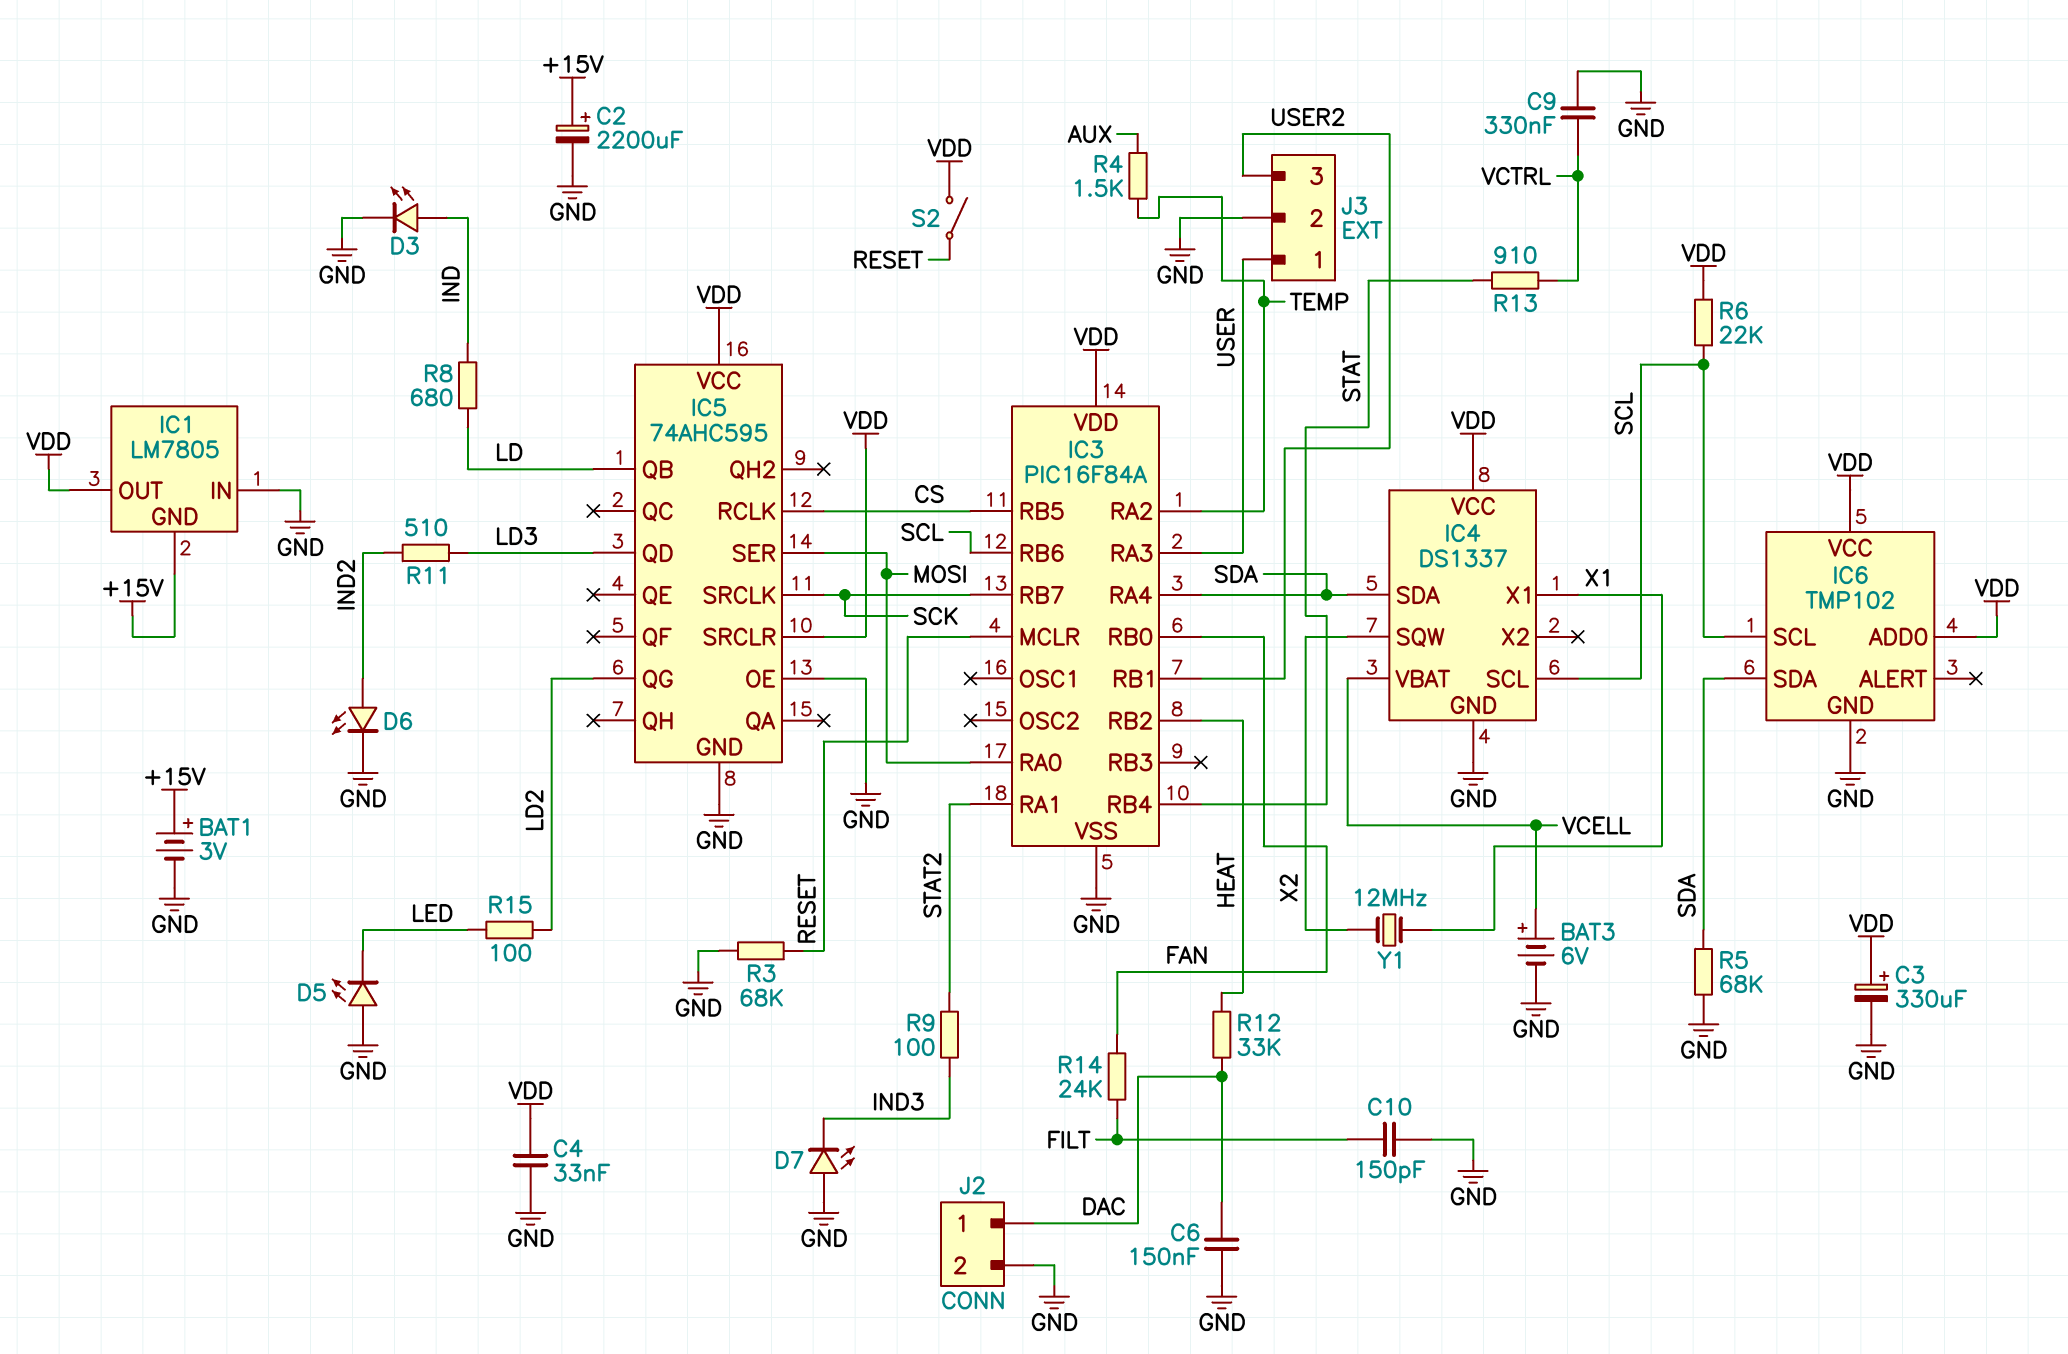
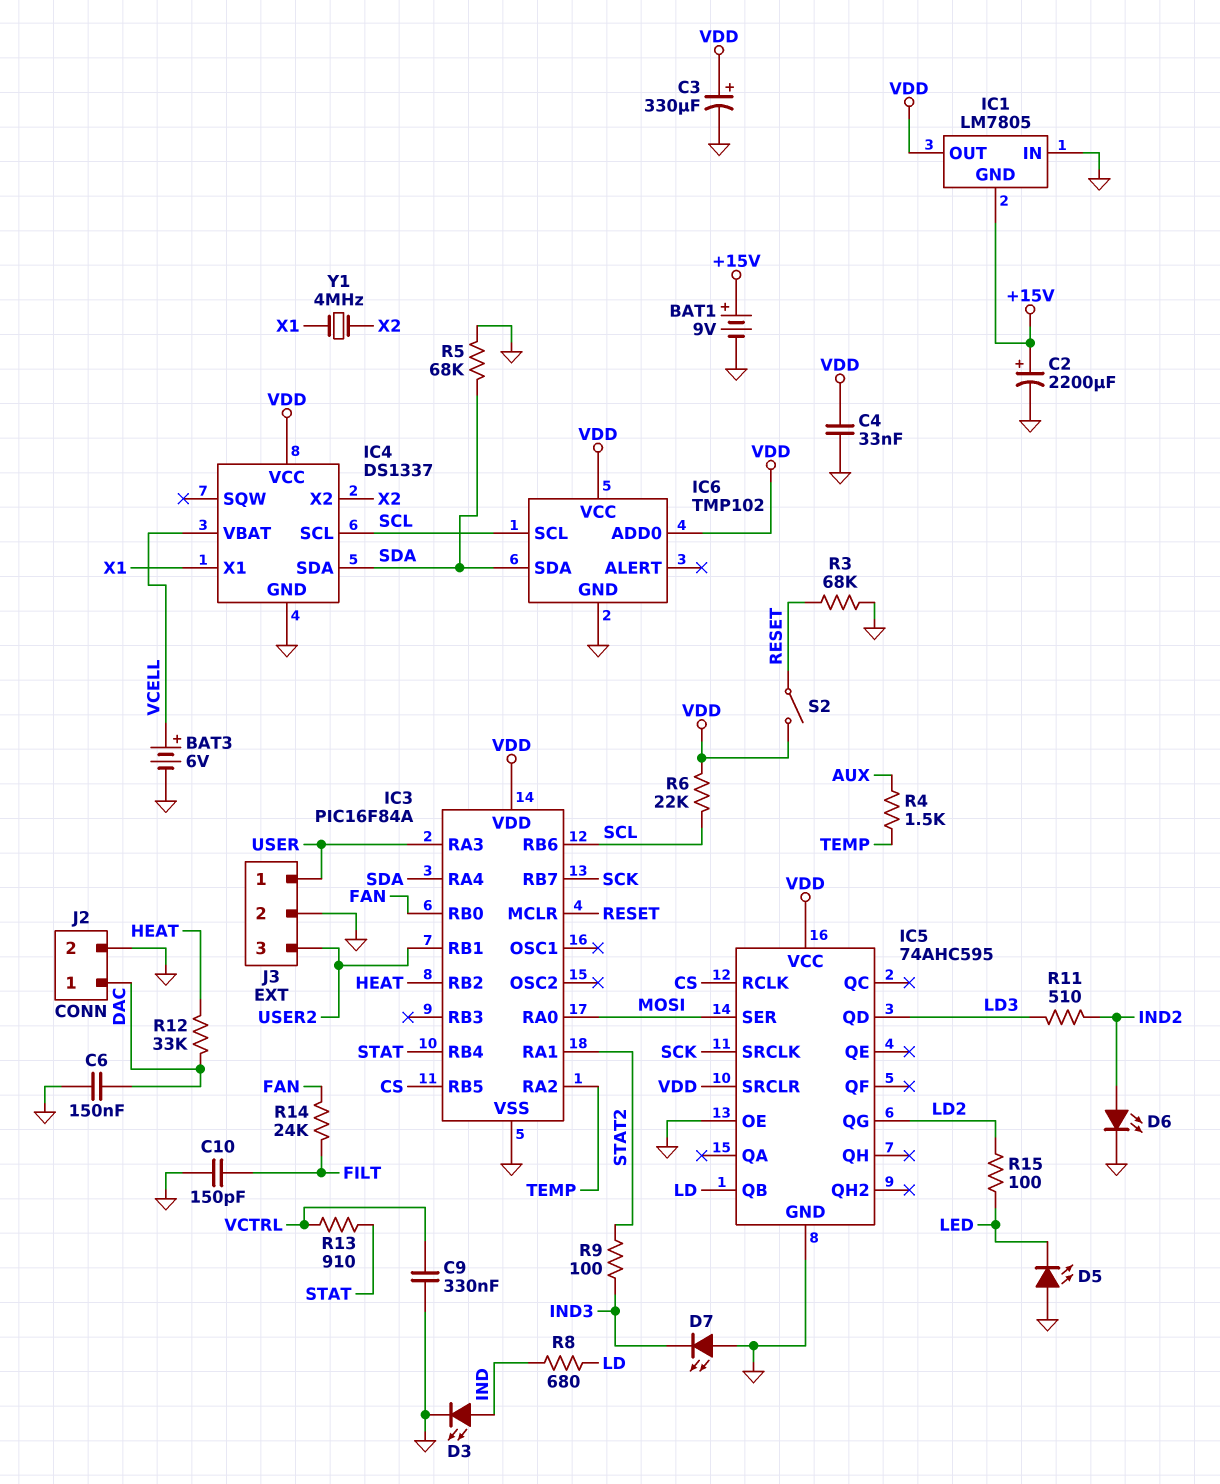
BAT1: 3V (plus +15V, minus GND) -> 9V (plus +15V, minus GND)
IC4 pin SQW: X2 -> none
IC4 pin X2: none -> X2
Y1: 12MHz (X1, X2) -> 4MHz (X1, X2)

